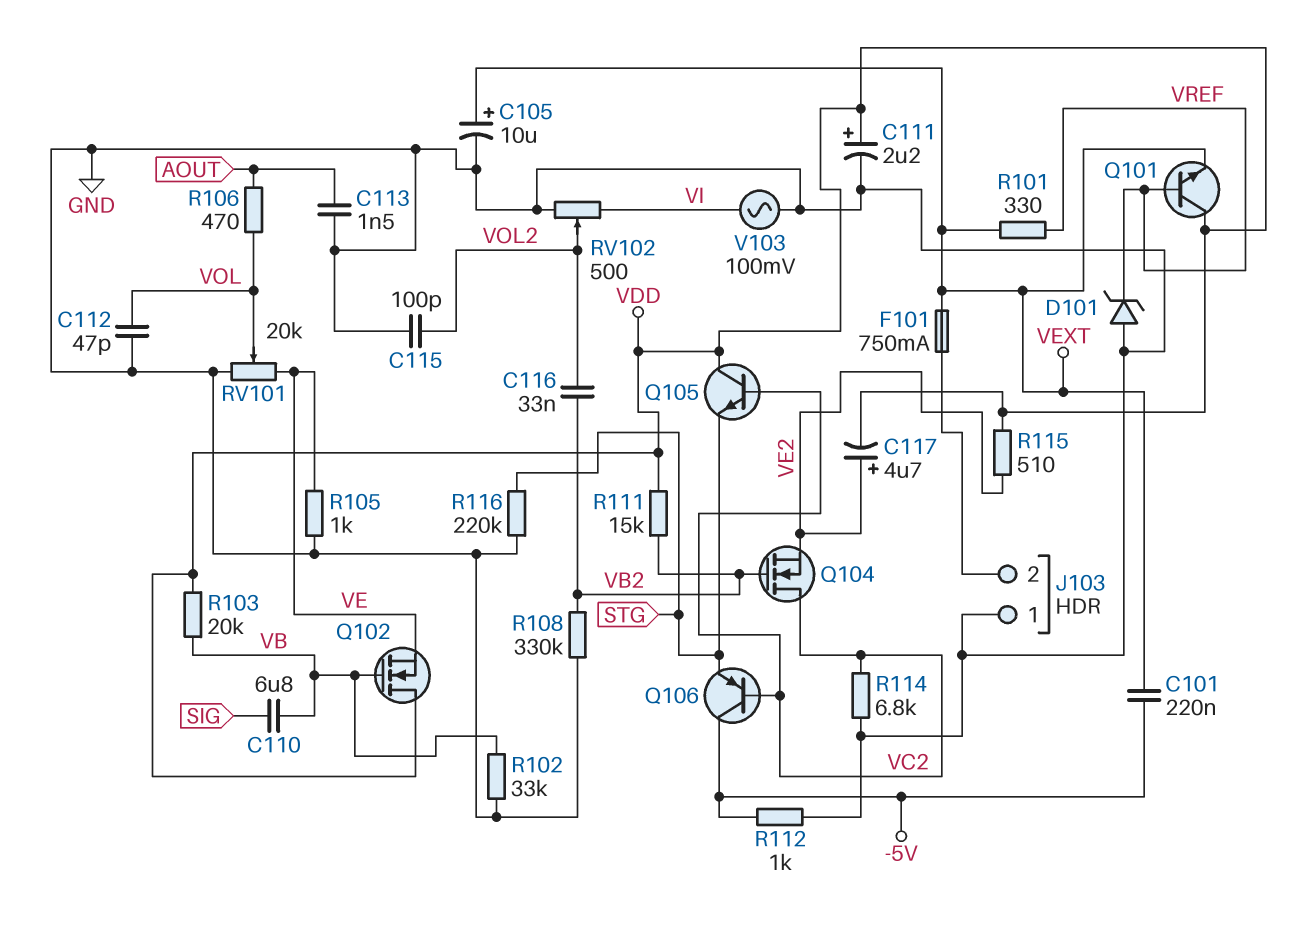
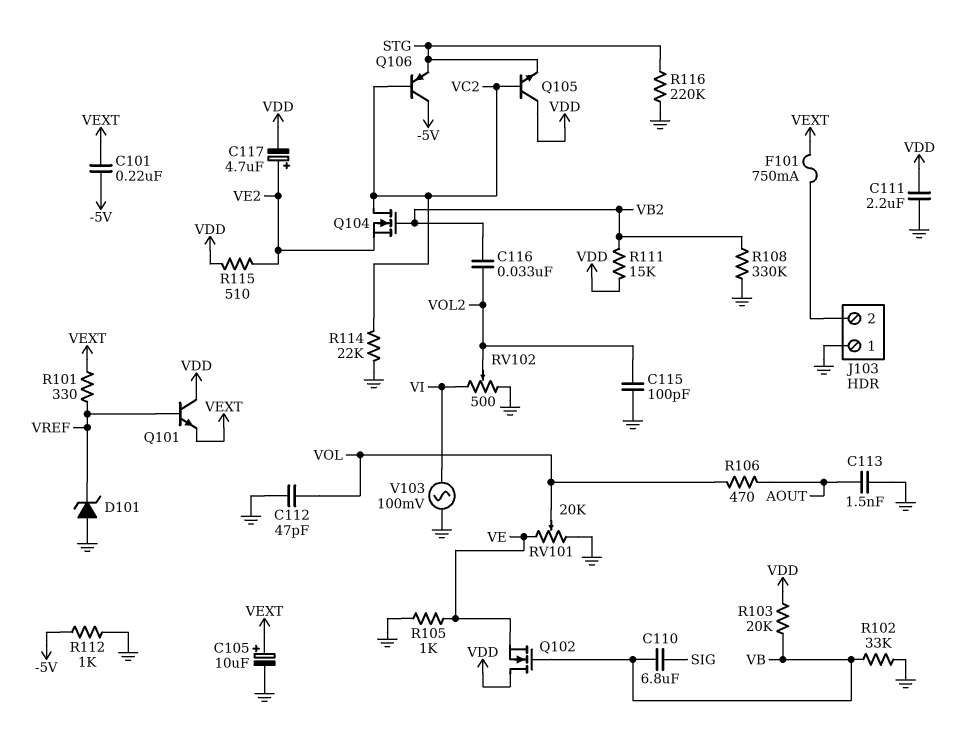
C111: 2.2uF (plus VDD, minus GND) -> 2.2uF (GND, VDD)
R114: 6.8k (GND, VC2) -> 22k (GND, VC2)

